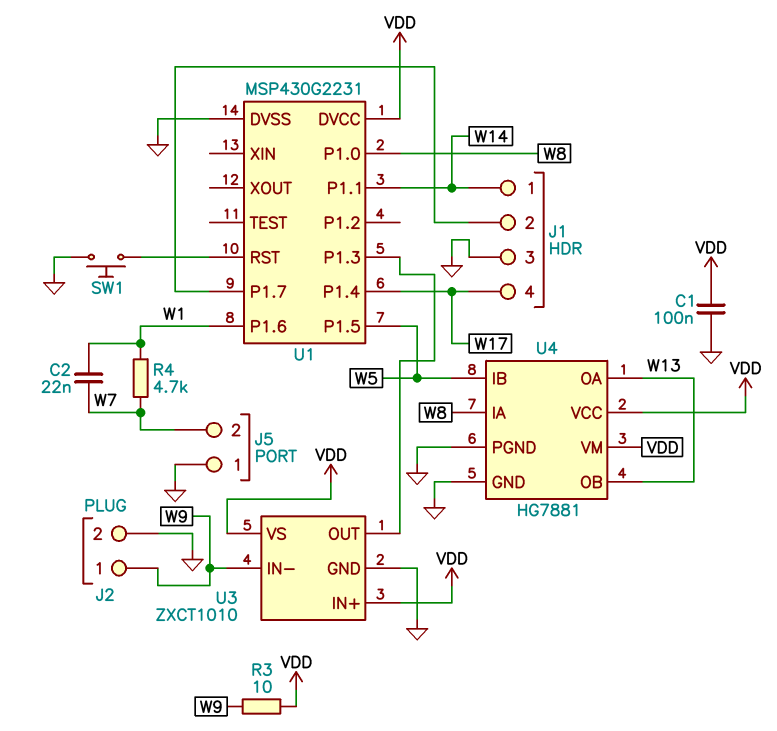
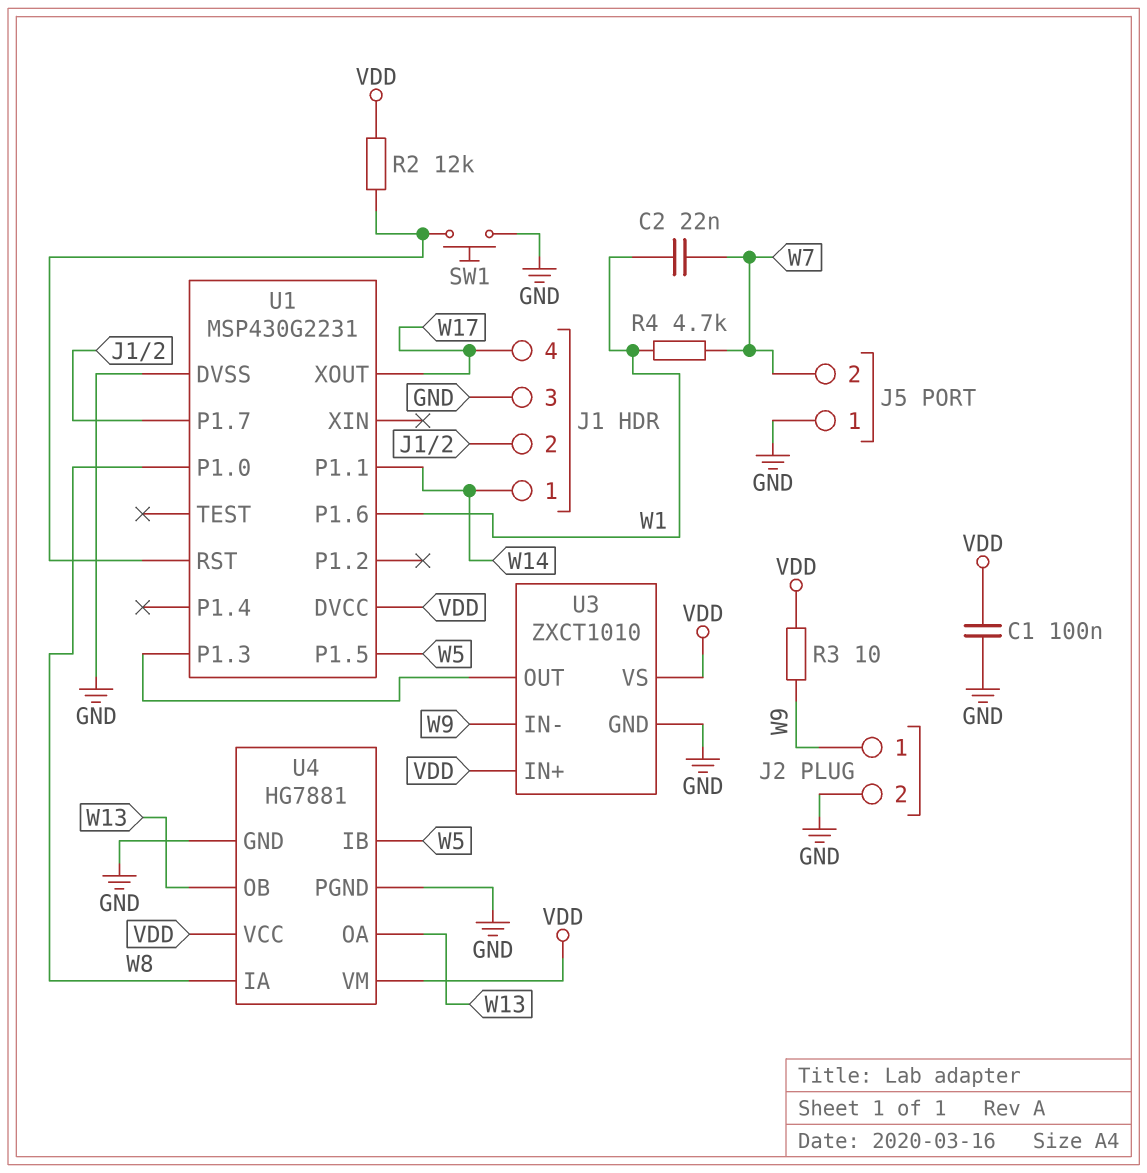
R2: none -> 12k (U1/RST, VDD)
U1 pin P1.4: W17 -> none
U1 pin XOUT: none -> W17

